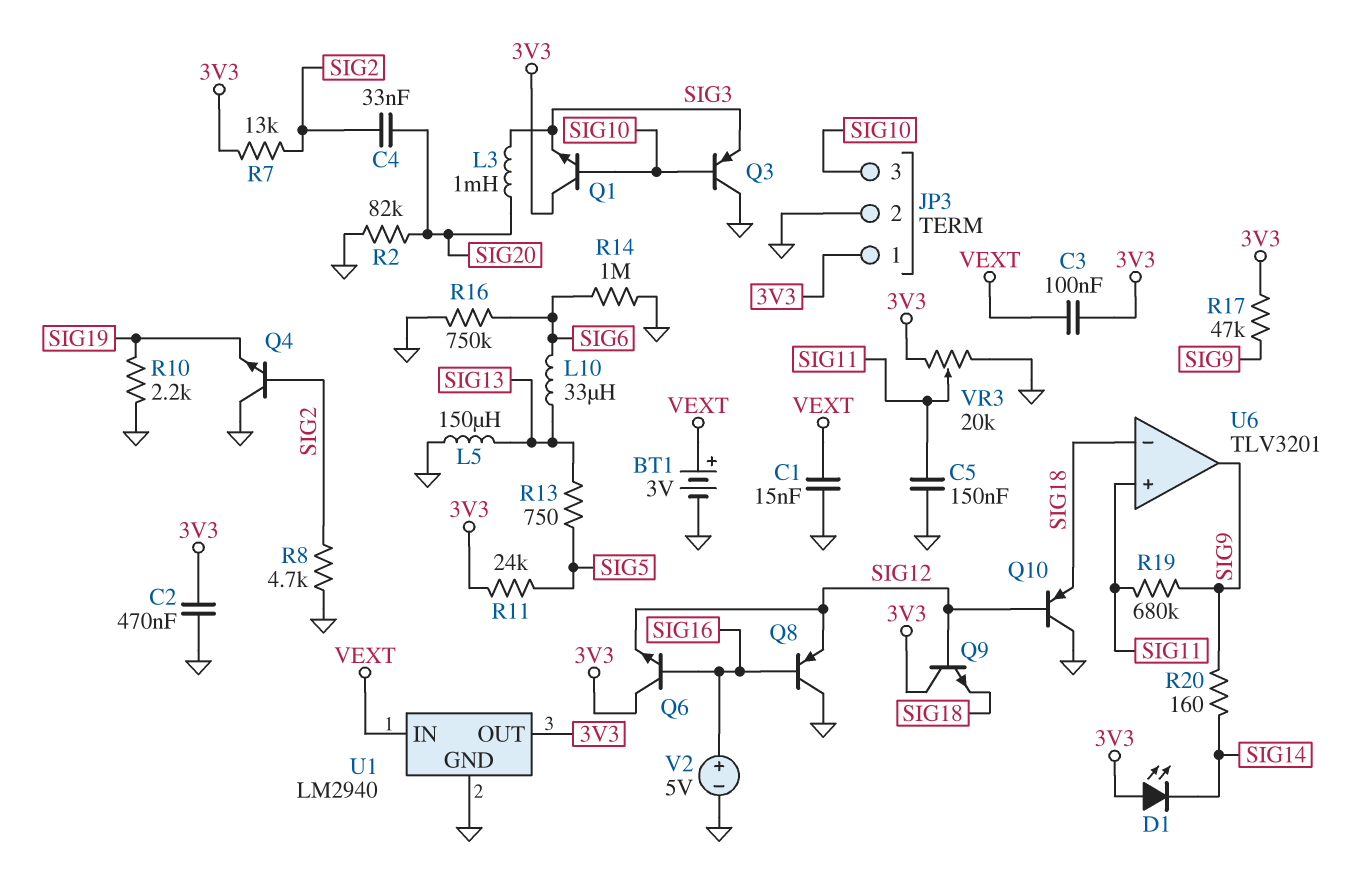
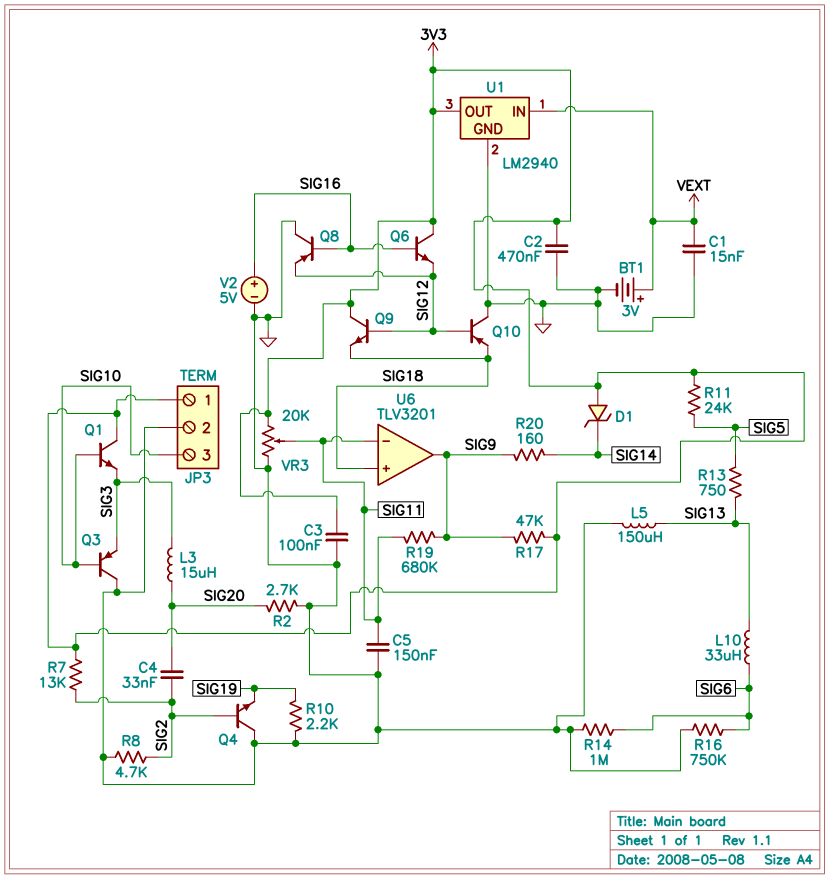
C3: 100nF (3V3, VEXT) -> 100nF (3V3, GND)
D1: LED (A 3V3, K SIG14) -> zener (A 3V3, K SIG14)
L3: 1mH (SIG3, SIG20) -> 15uH (SIG3, SIG20)
R2: 82k (GND, SIG20) -> 2.7k (GND, SIG20)
U6 pin in+: SIG11 -> SIG18
U6 pin in-: SIG18 -> SIG11

